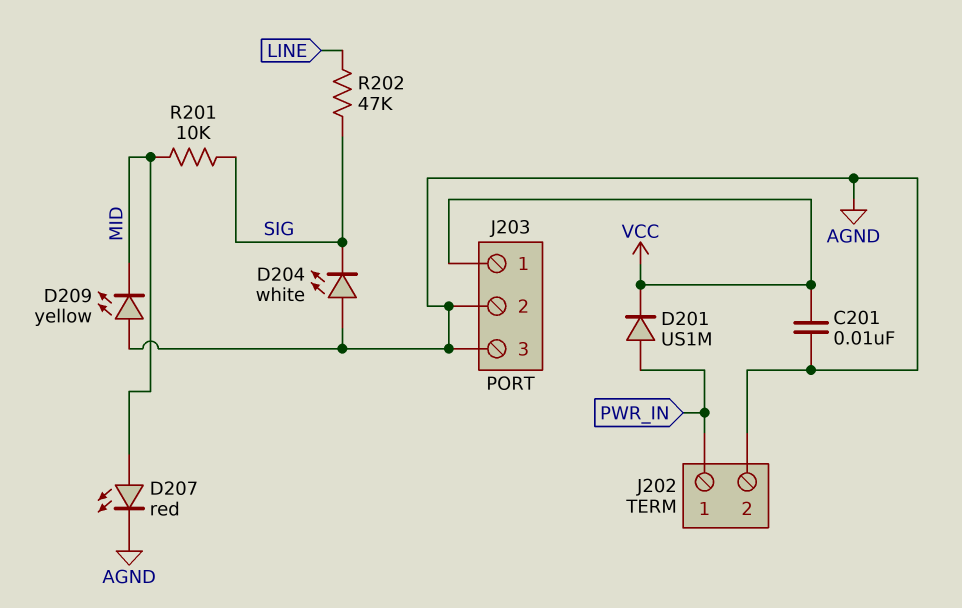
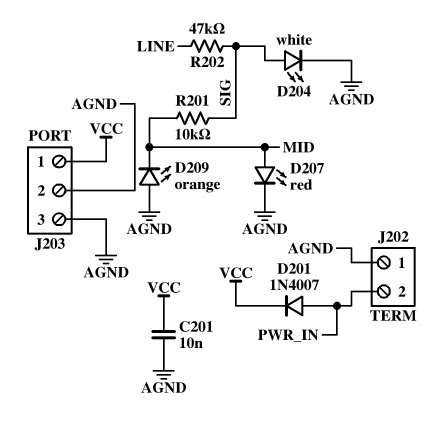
D201: diode US1M (A PWR_IN, K VCC) -> diode 1N4007 (A PWR_IN, K VCC)
D204: LED white (A AGND, K SIG) -> LED white (A SIG, K AGND)
D209: LED yellow (A AGND, K MID) -> LED orange (A AGND, K MID)
J202 pin 1: PWR_IN -> AGND
J202 pin 2: AGND -> PWR_IN

